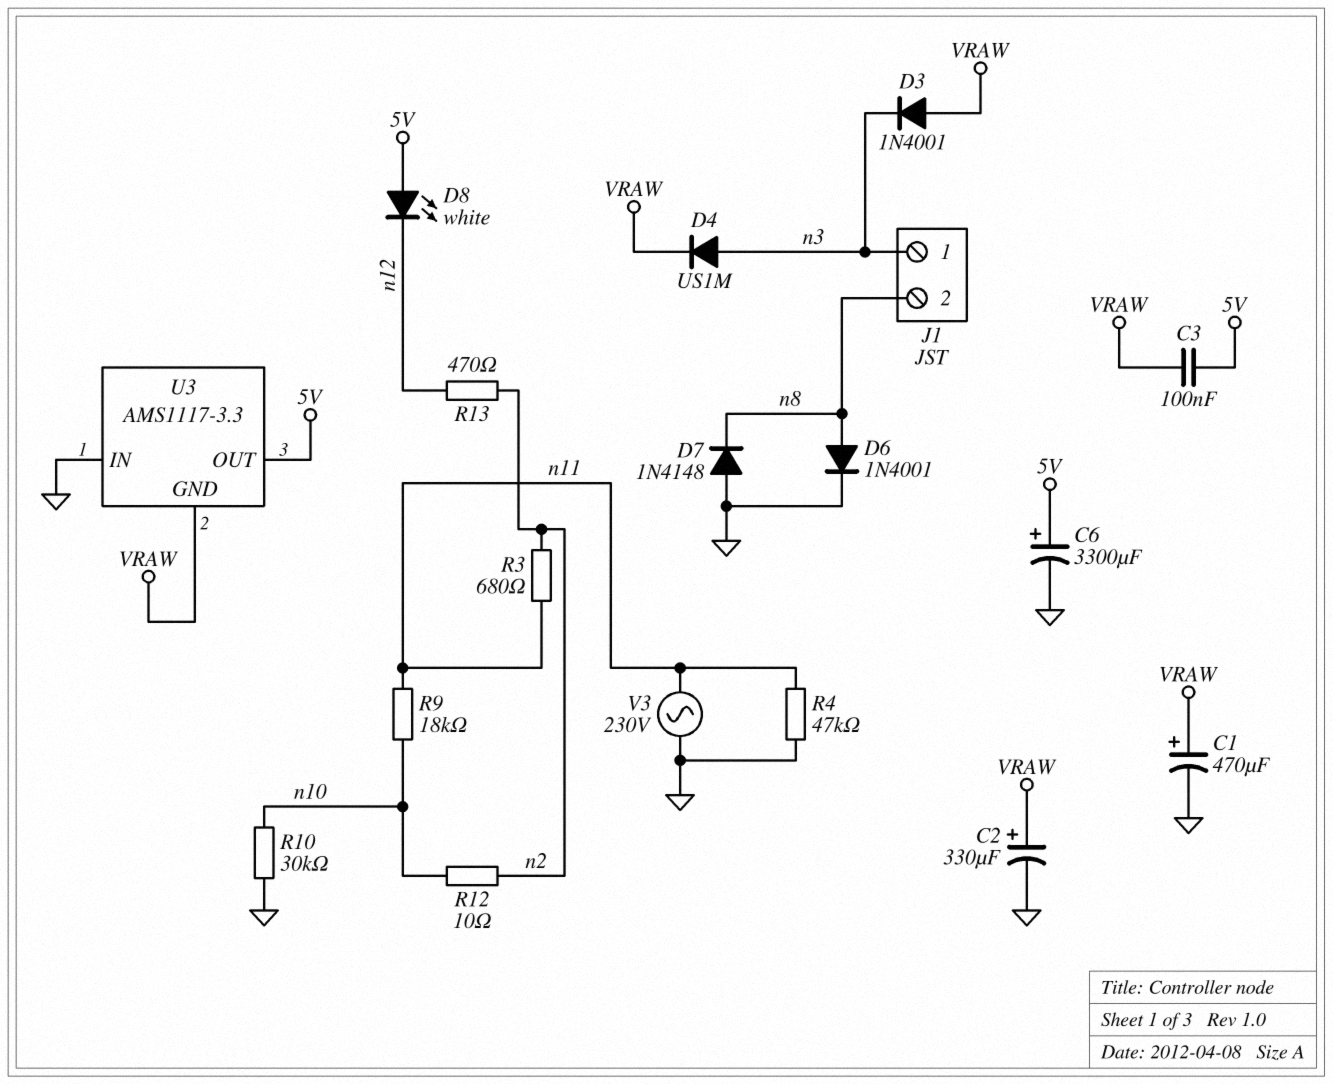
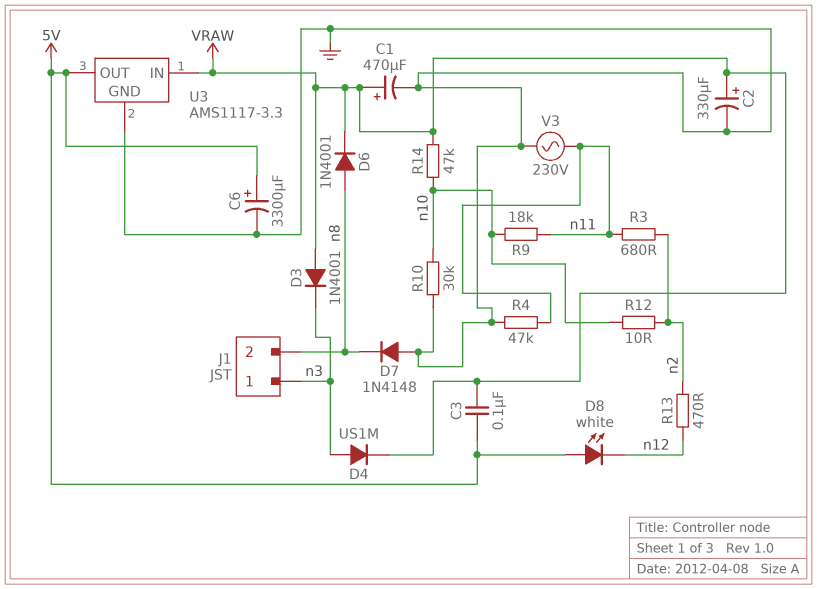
D6: diode 1N4001 (A n8, K GND) -> diode 1N4001 (A n8, K VRAW)
R14: none -> 47k (VRAW, n10)
U3 pin GND: VRAW -> GND
U3 pin IN: GND -> VRAW

